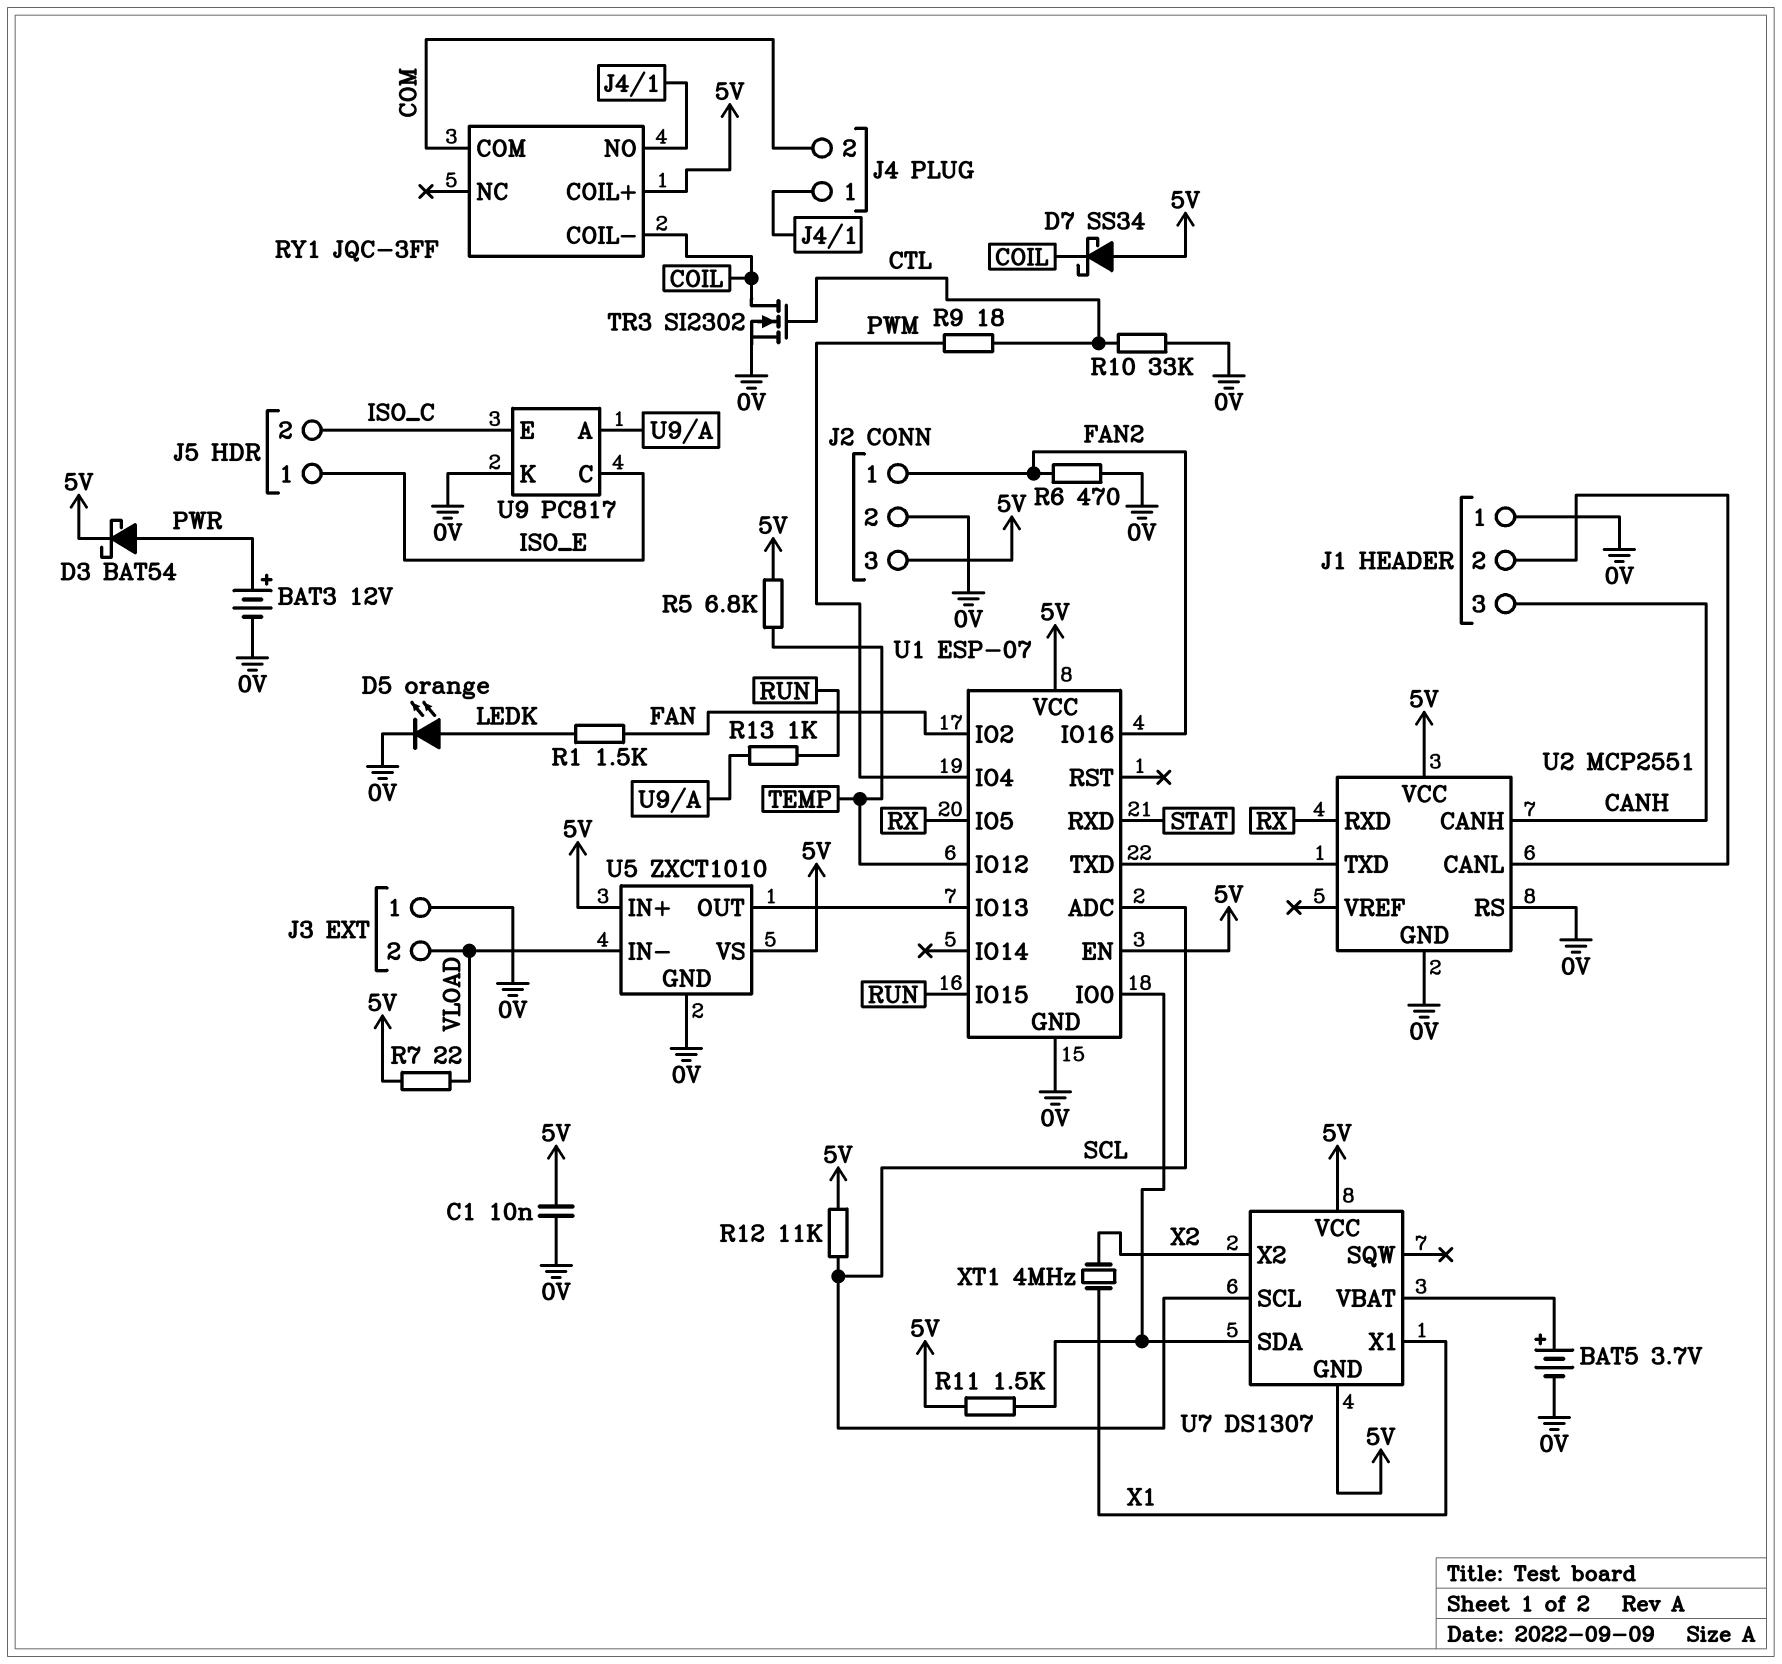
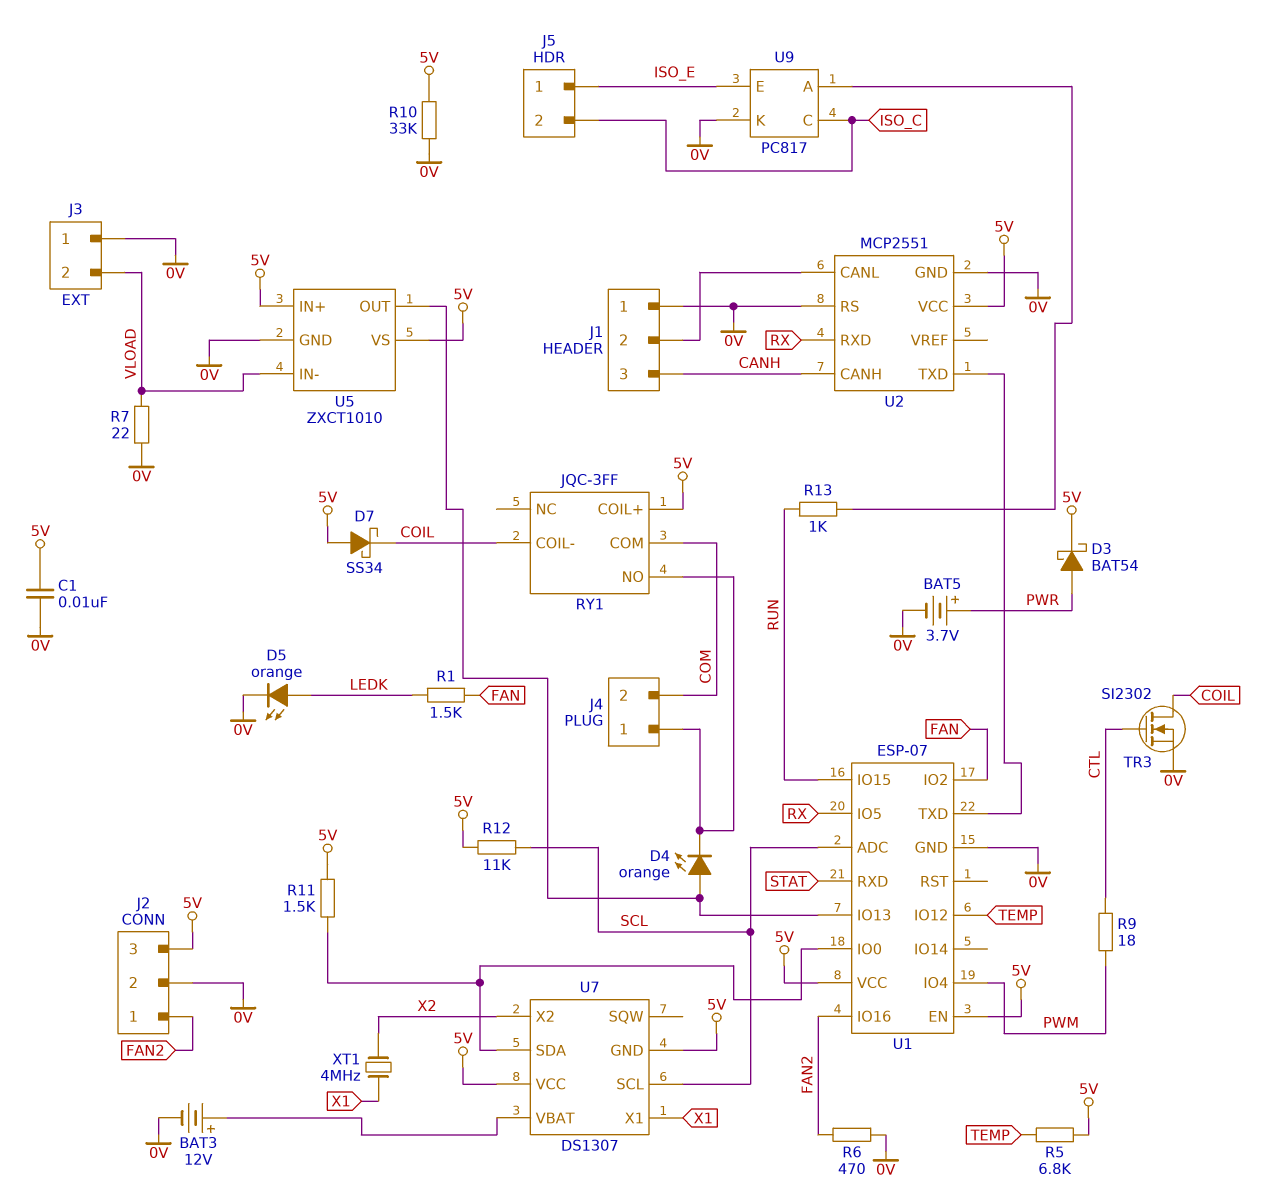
BAT3: 12V (plus PWR, minus 0V) -> 12V (plus U7/VBAT, minus 0V)
BAT5: 3.7V (plus U7/VBAT, minus 0V) -> 3.7V (plus PWR, minus 0V)
D4: none -> LED orange (A U1/IO13, K J4/1)
R7: 22 (5V, VLOAD) -> 22 (0V, VLOAD)
R10: 33k (0V, CTL) -> 33k (0V, 5V)
U9 pin C: ISO_E -> ISO_C
U9 pin E: ISO_C -> ISO_E

